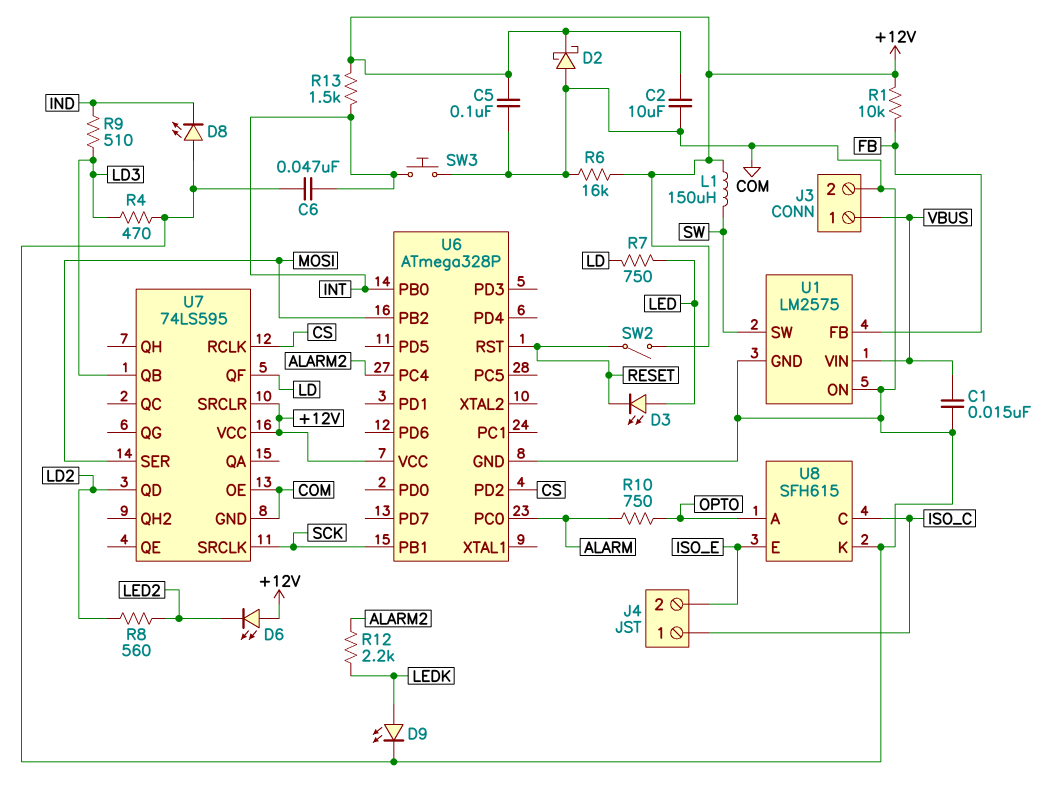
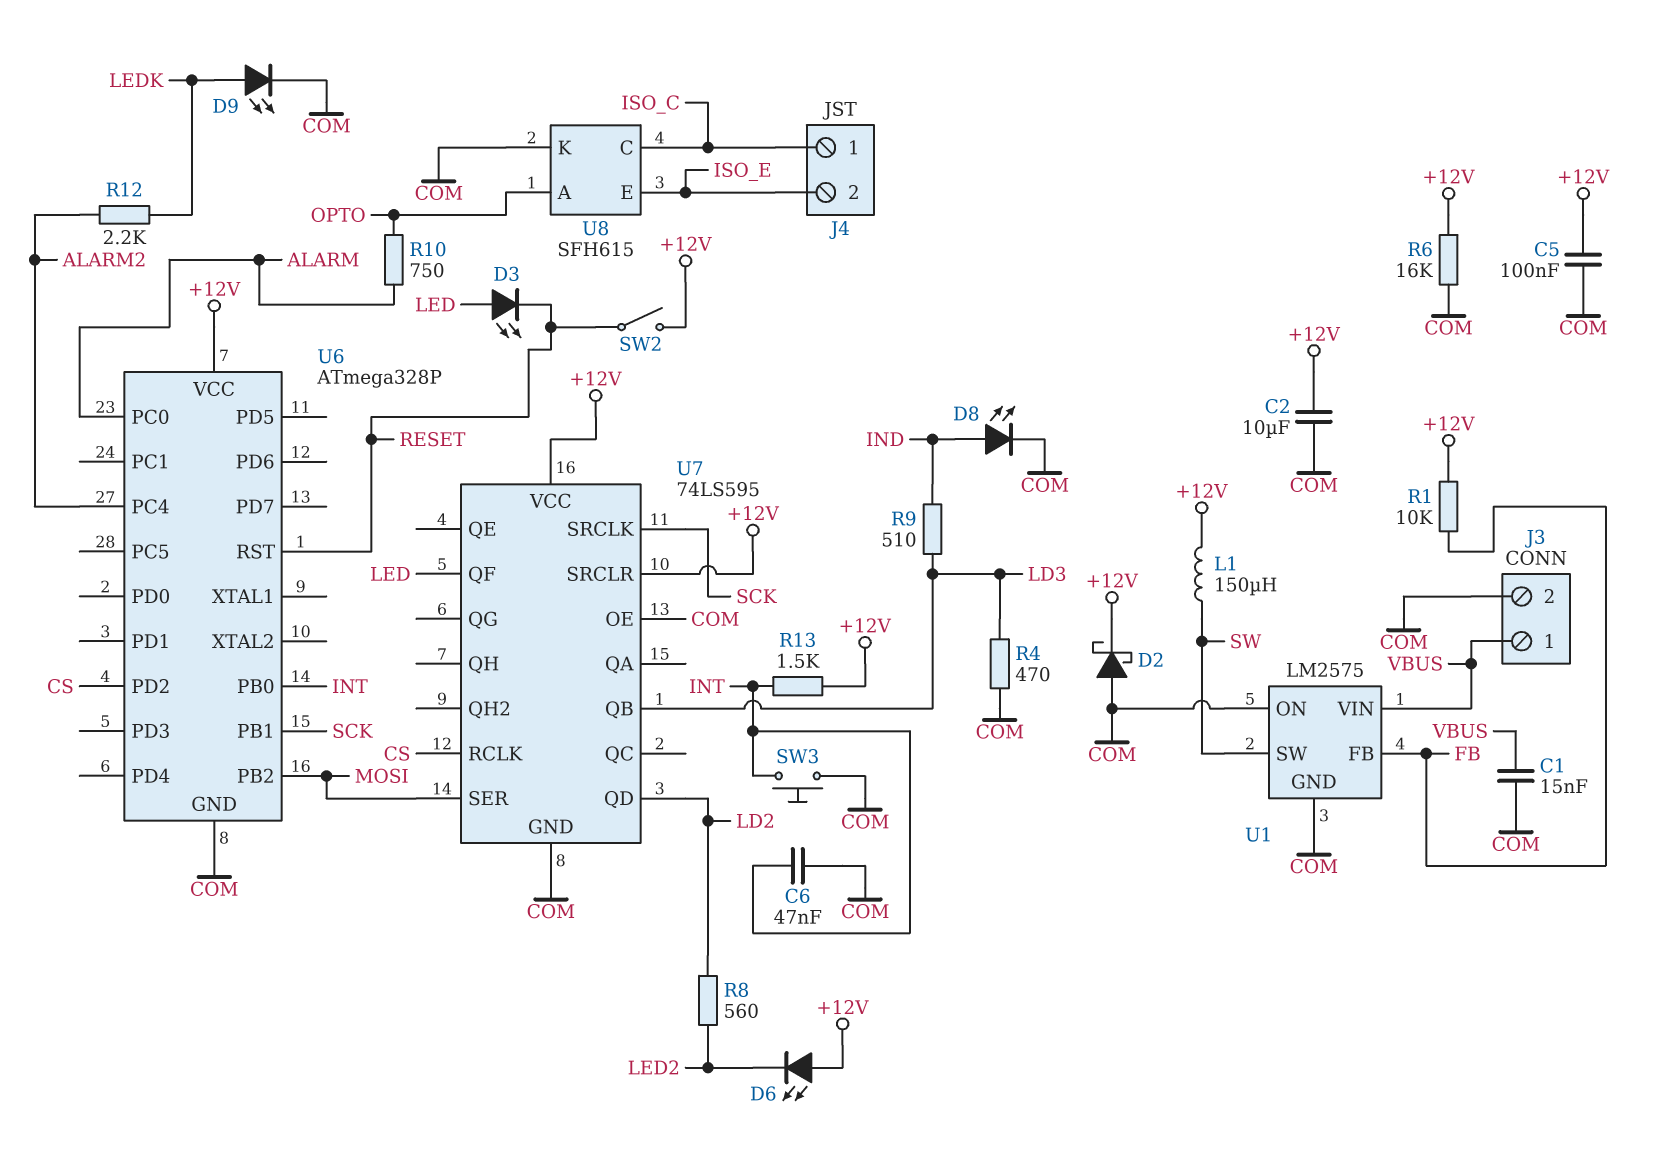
D8: LED (A COM, K IND) -> LED (A IND, K COM)
R7: 750 (LD, LED) -> none
U7 pin QF: LD -> LED

